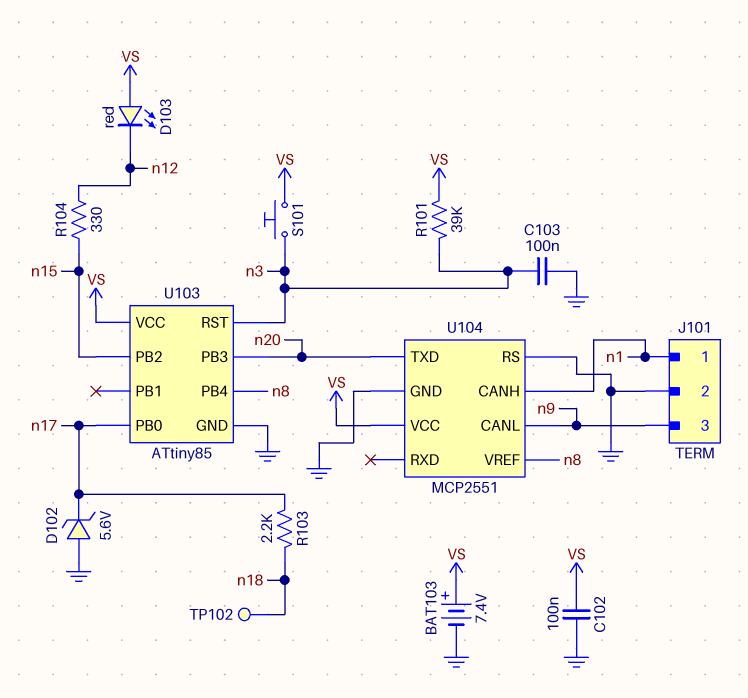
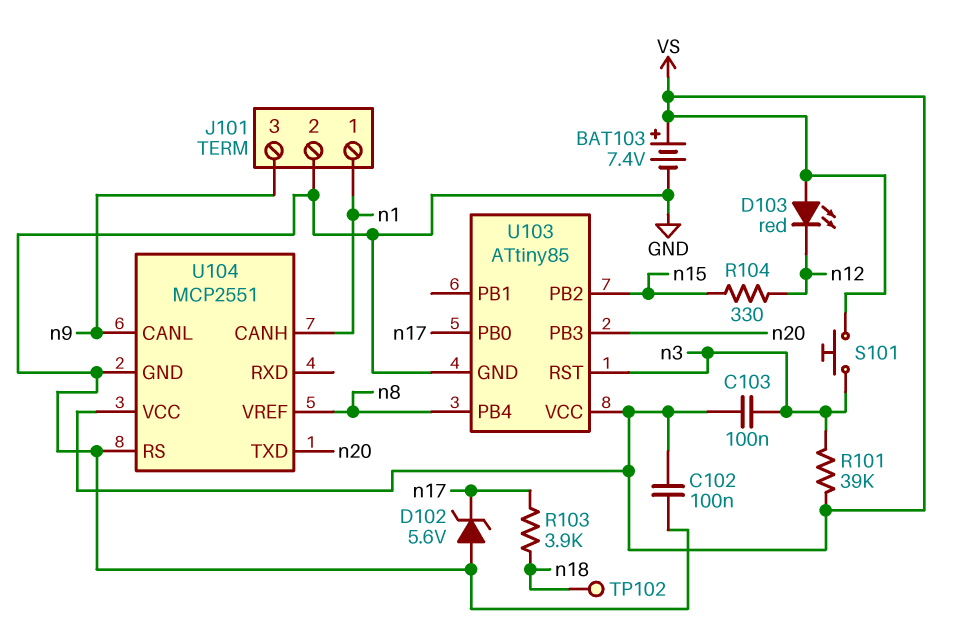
C103: 100nF (GND, n3) -> 100nF (VS, n3)
R103: 2.2k (n17, n18) -> 3.9k (n17, n18)

